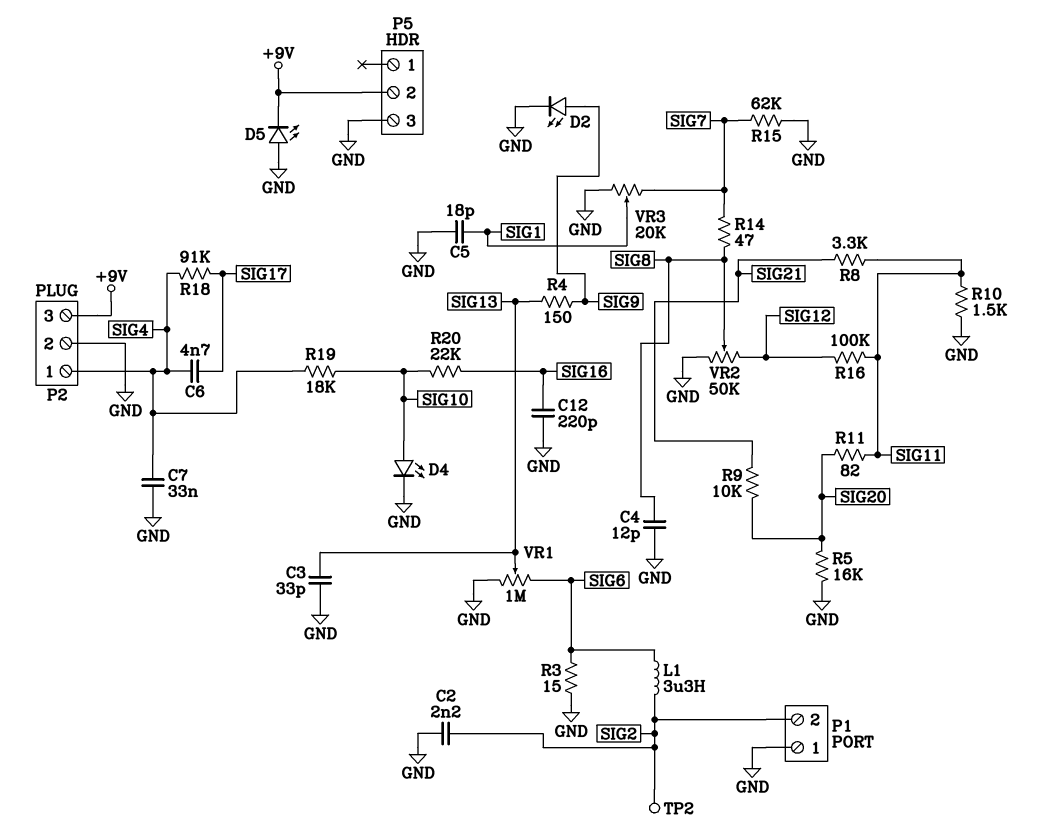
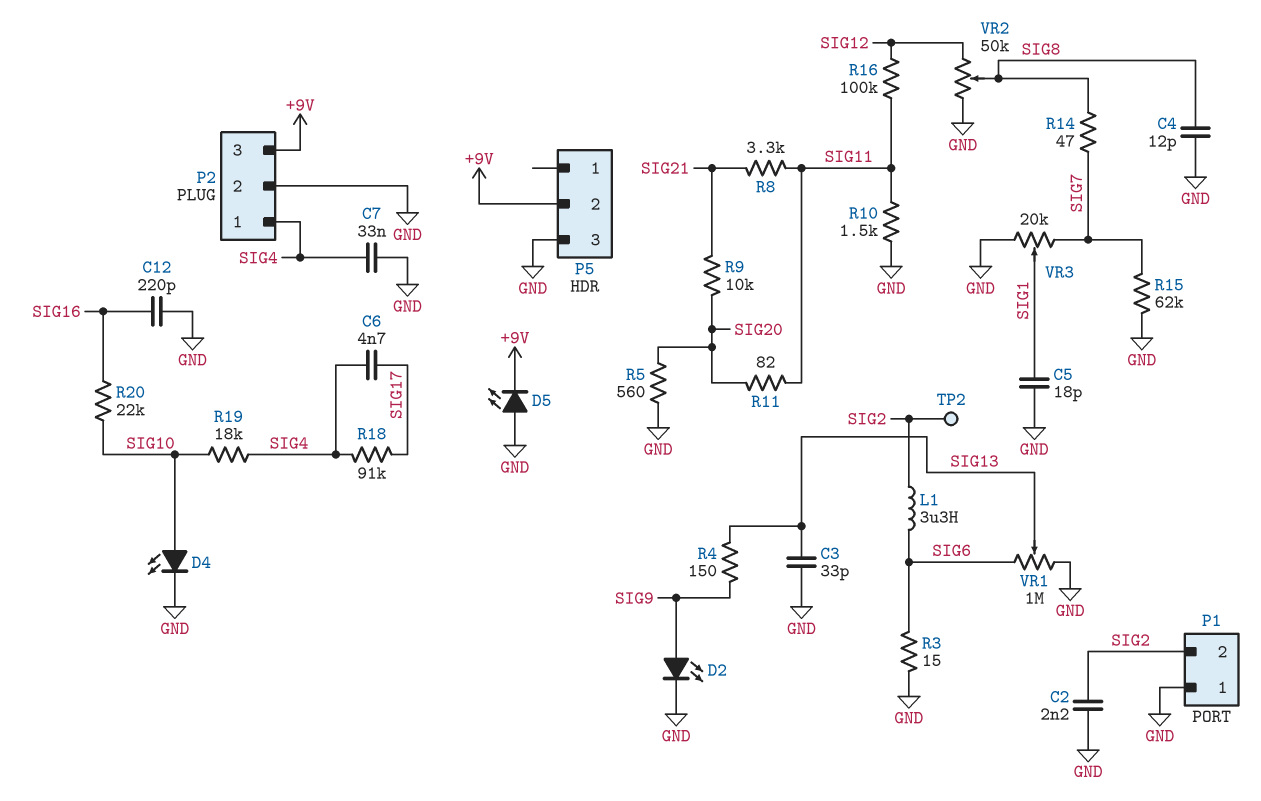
R5: 16k (GND, SIG20) -> 560 (GND, SIG20)

